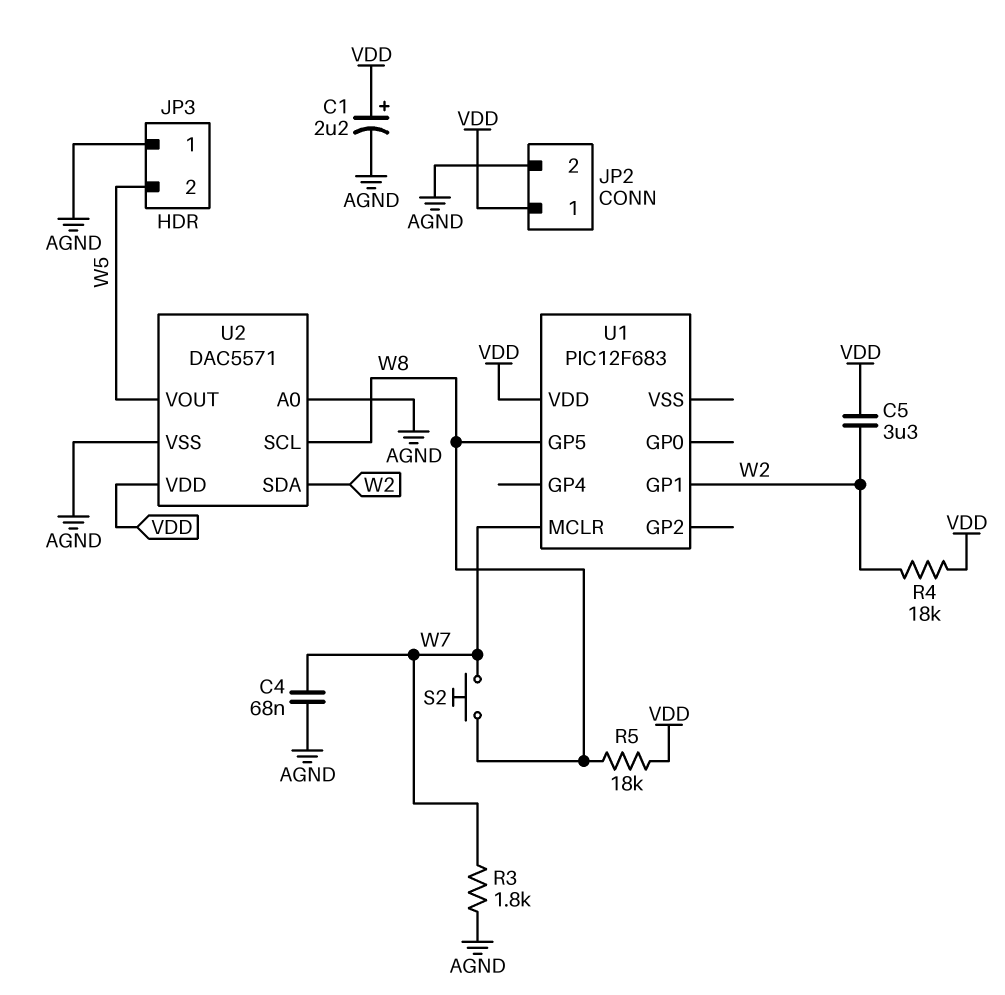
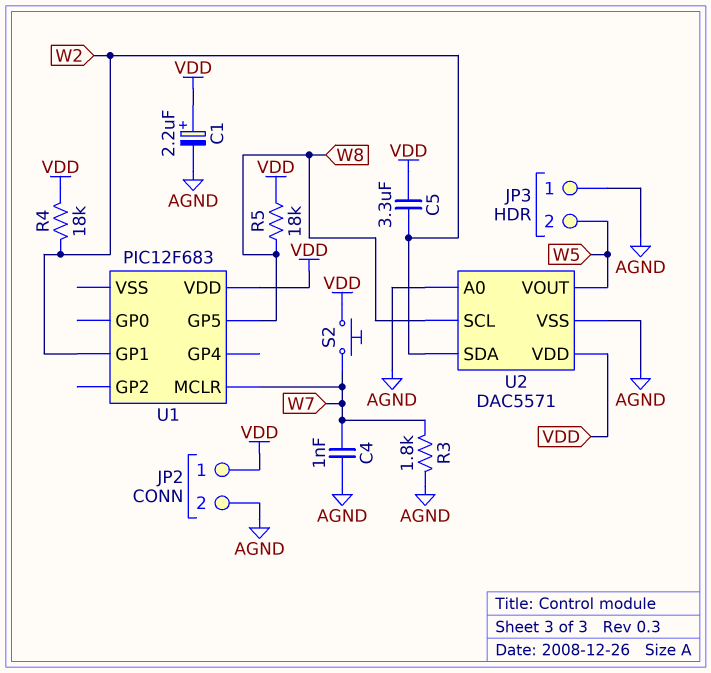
C4: 68nF (AGND, W7) -> 1nF (AGND, W7)
S2: button (W7, W8) -> button (VDD, W7)

